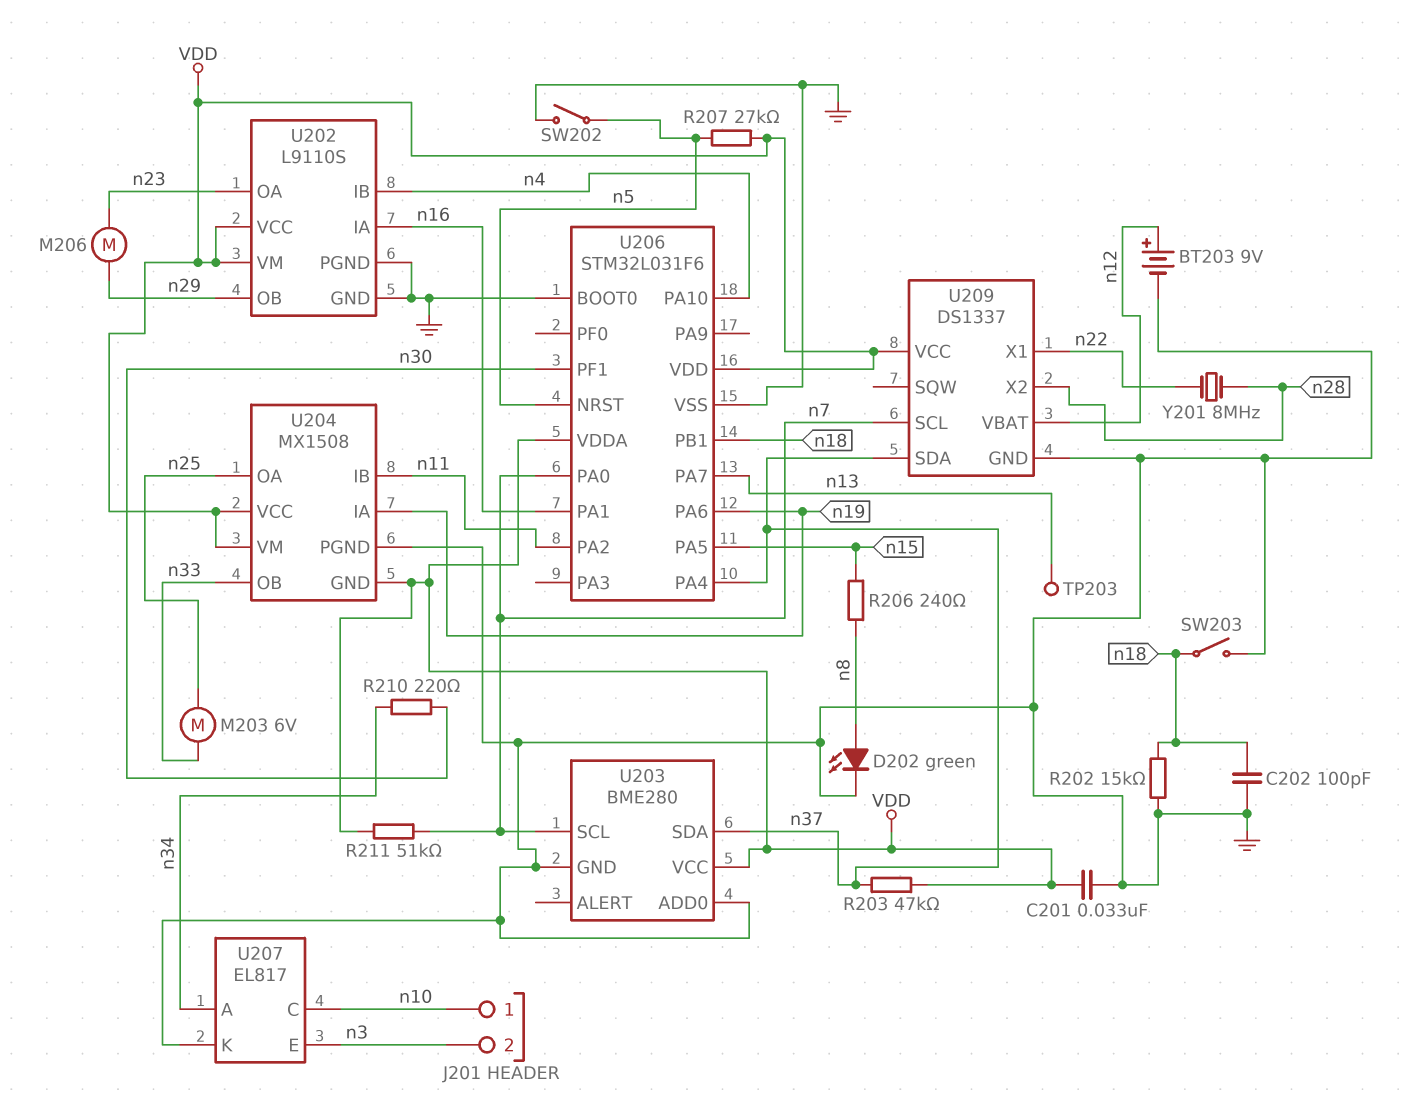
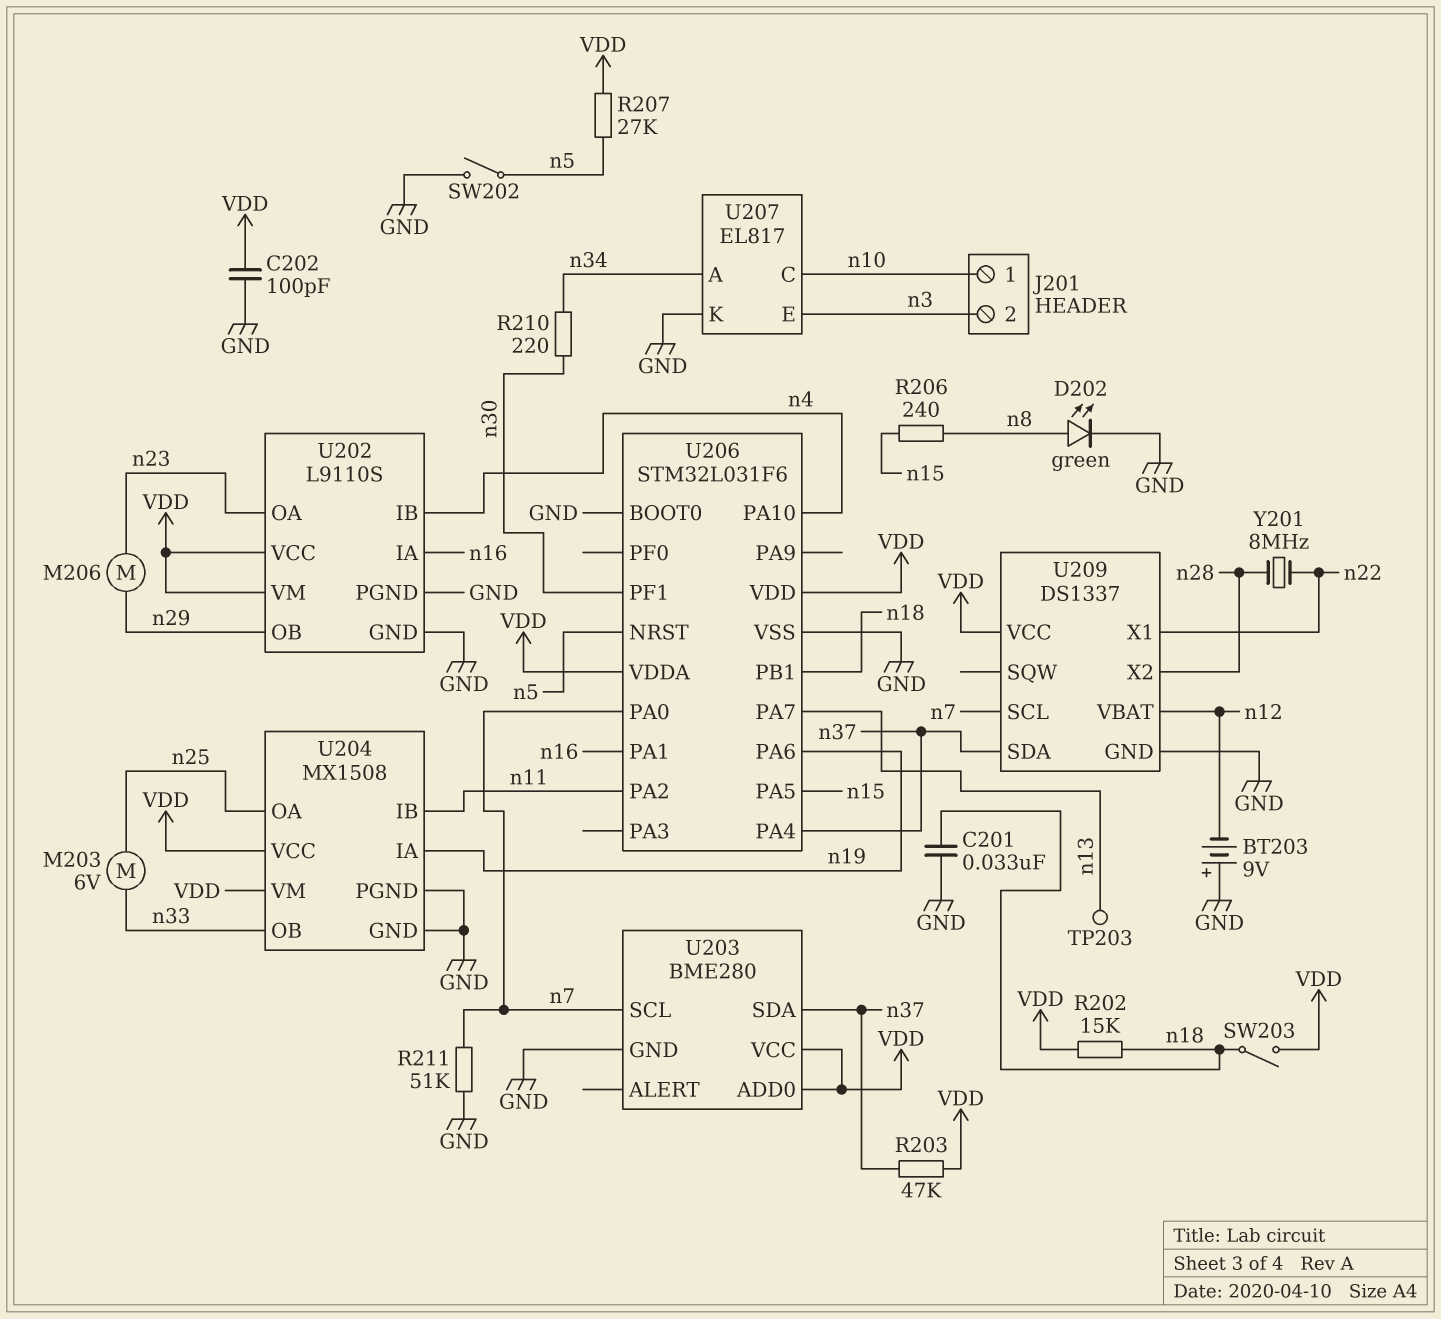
BT203: 9V (plus n12, minus GND) -> 9V (plus GND, minus n12)
C201: 33nF (GND, VDD) -> 33nF (GND, n18)
C202: 100pF (GND, n18) -> 100pF (GND, VDD)
R202: 15k (GND, n18) -> 15k (VDD, n18)
R211: 51k (VDD, n7) -> 51k (GND, n7)
SW203: switch (GND, n18) -> switch (VDD, n18)
U203 pin ADD0: GND -> VDD
U204 pin GND: VDD -> GND

